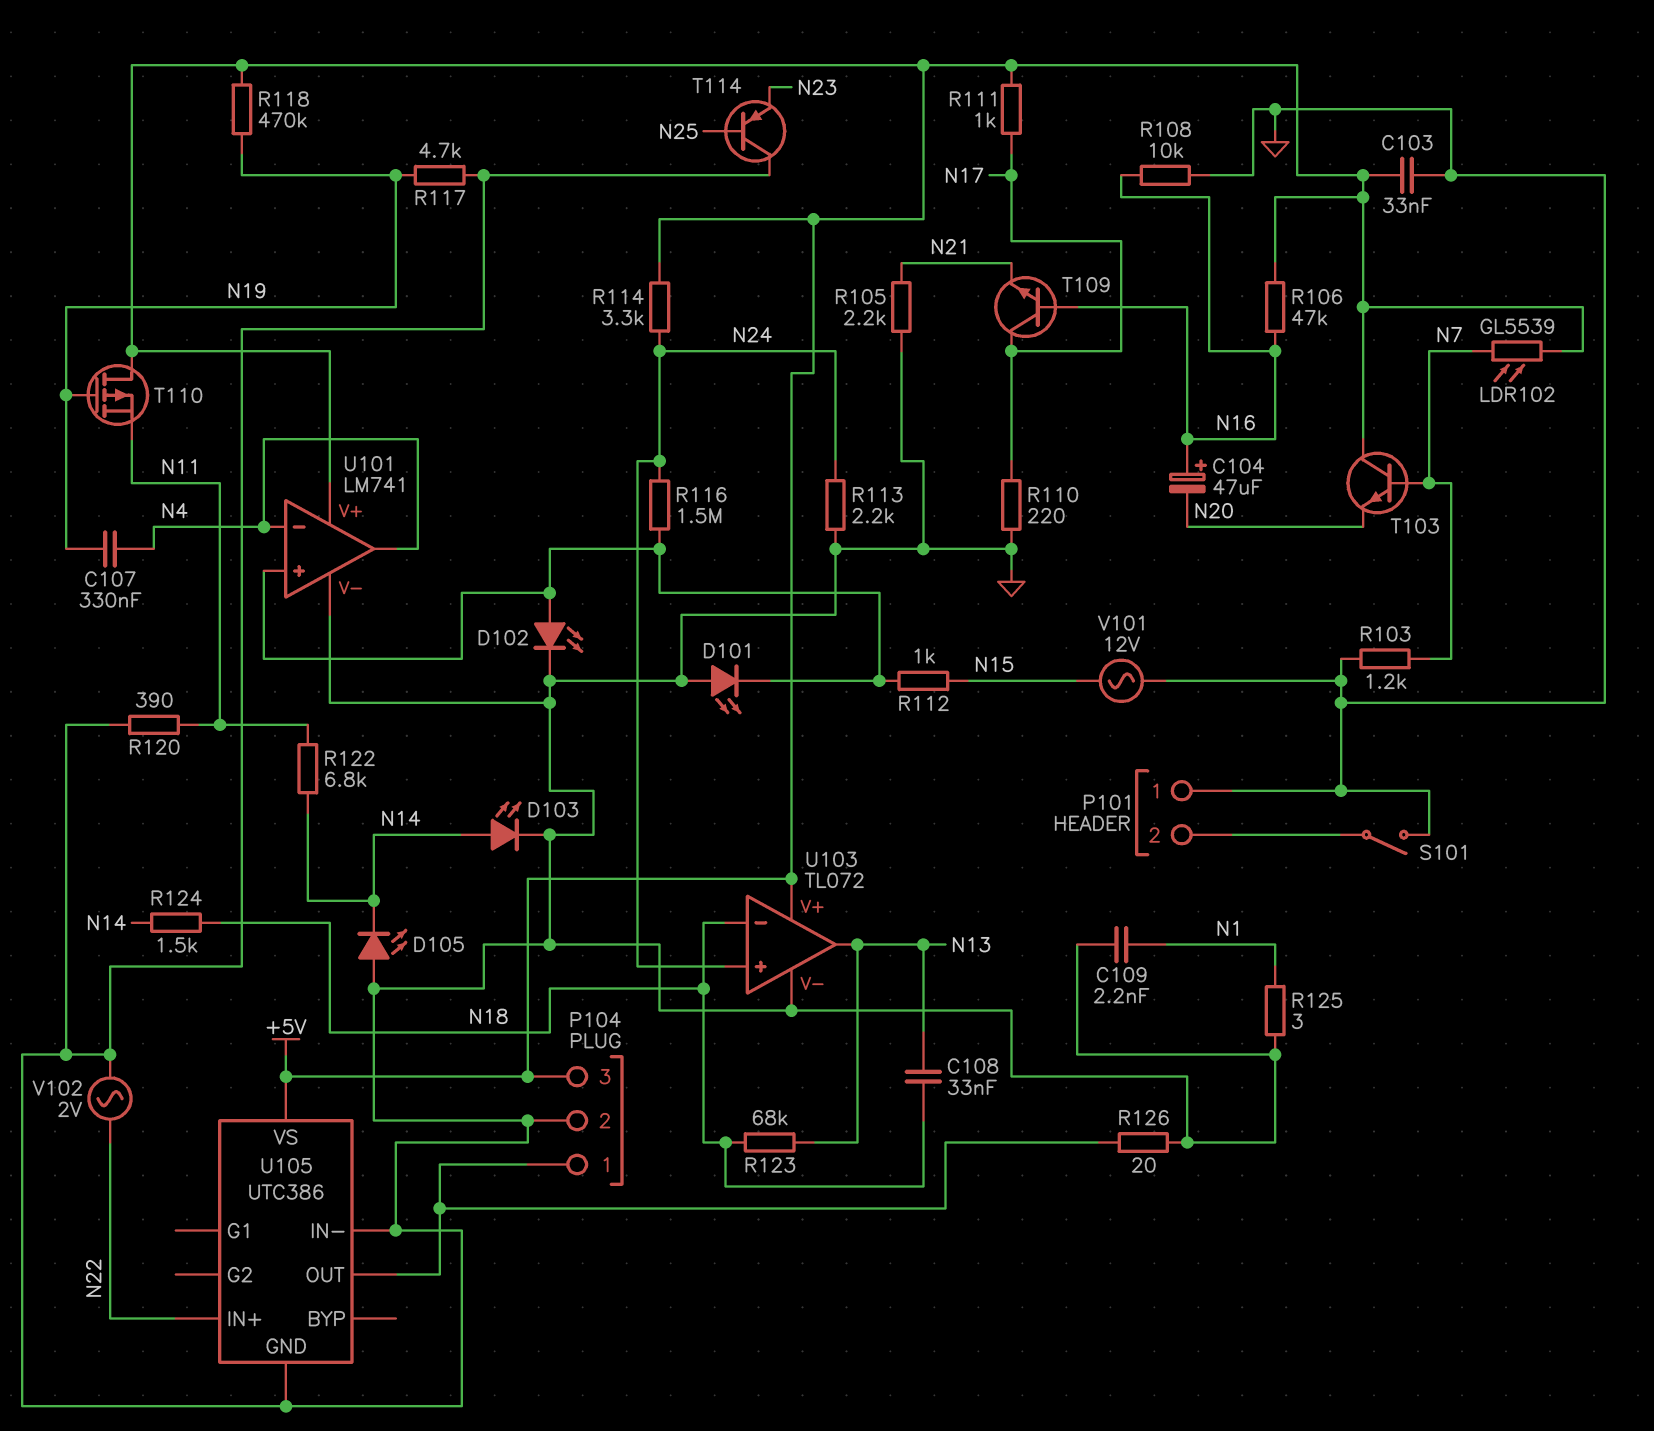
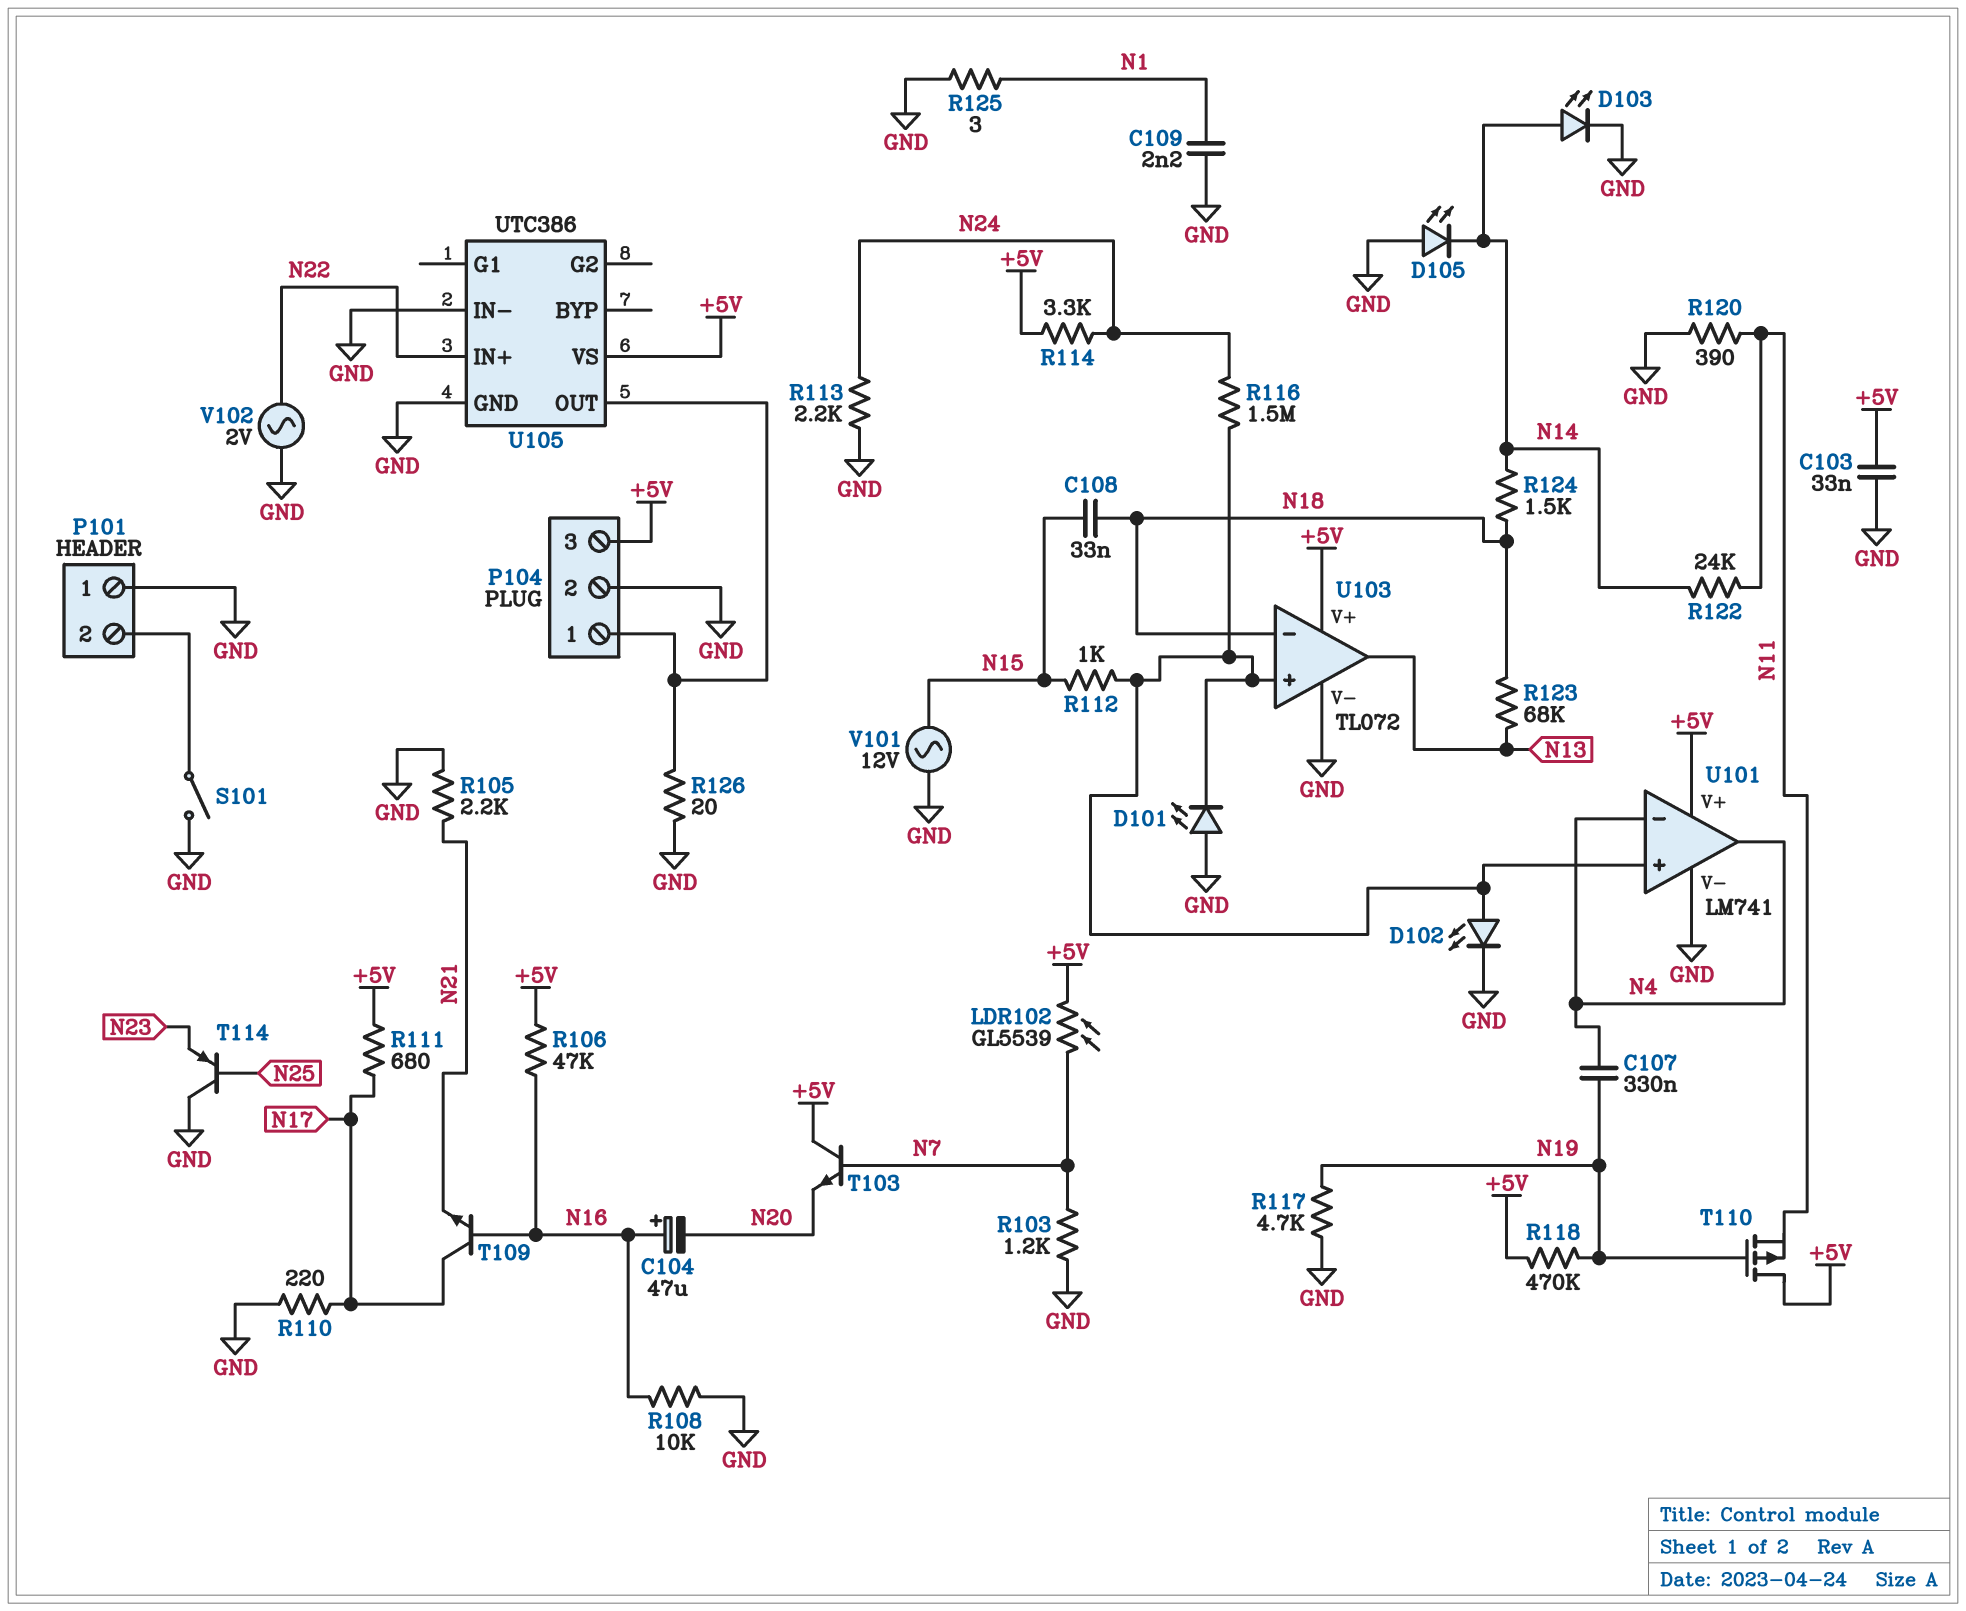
C108: 33nF (N13, N18) -> 33nF (N15, N18)
R111: 1k (+5V, N17) -> 680 (+5V, N17)
R122: 6.8k (N11, N14) -> 24k (N11, N14)
U103 pin in+: N24 -> U101/in+

